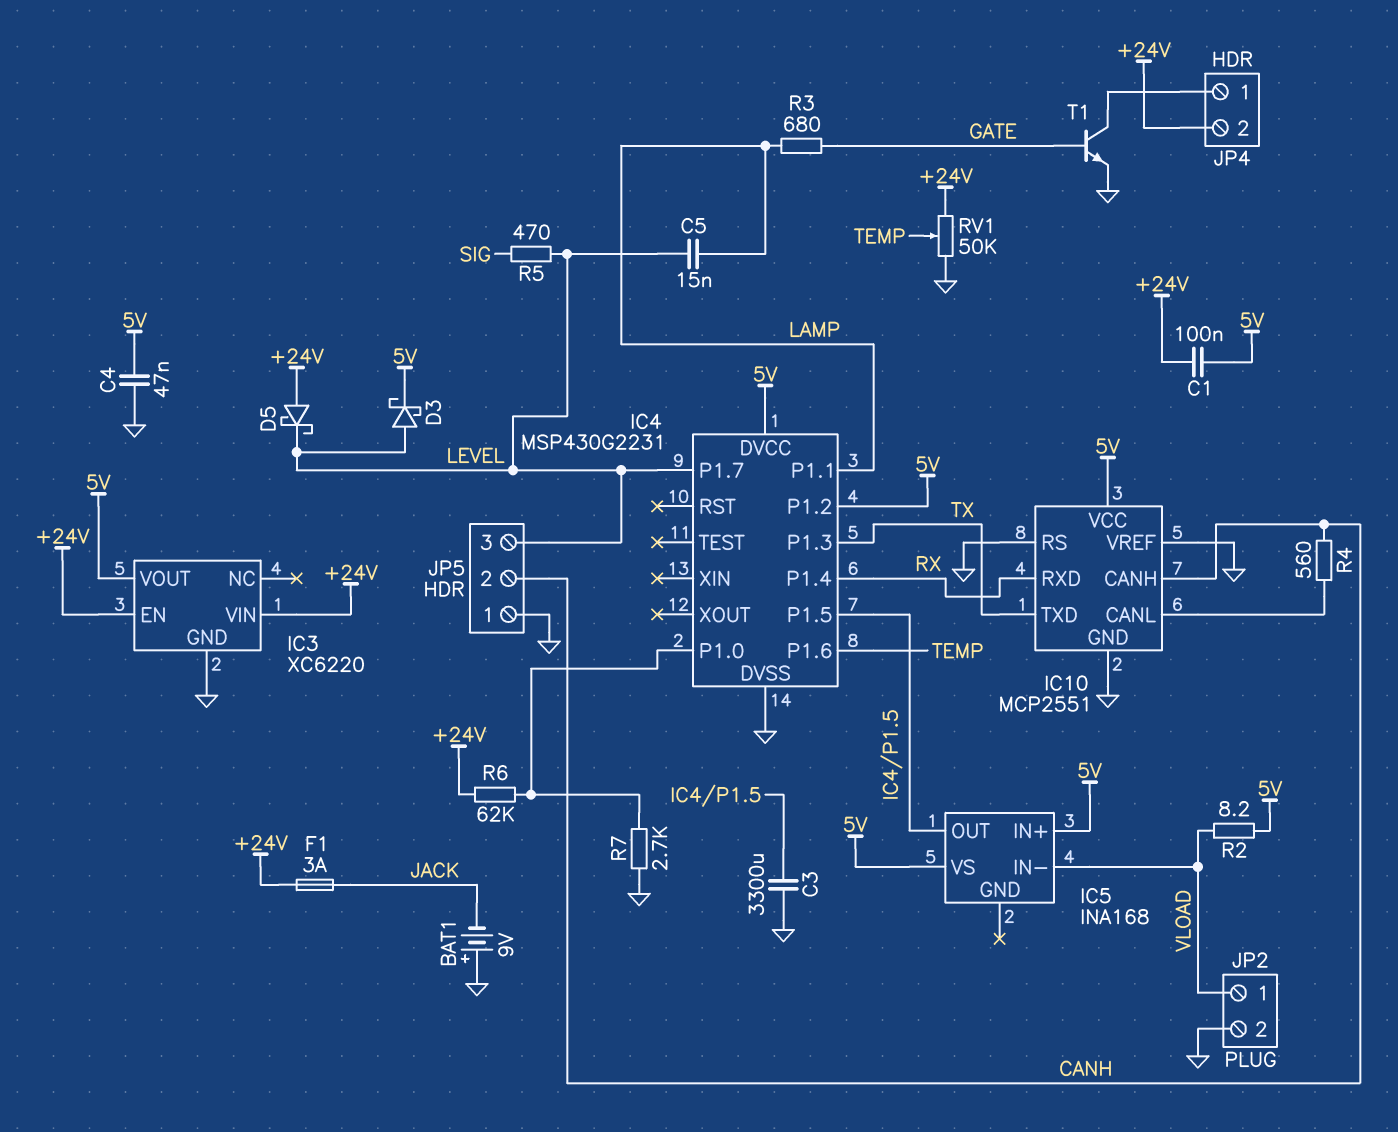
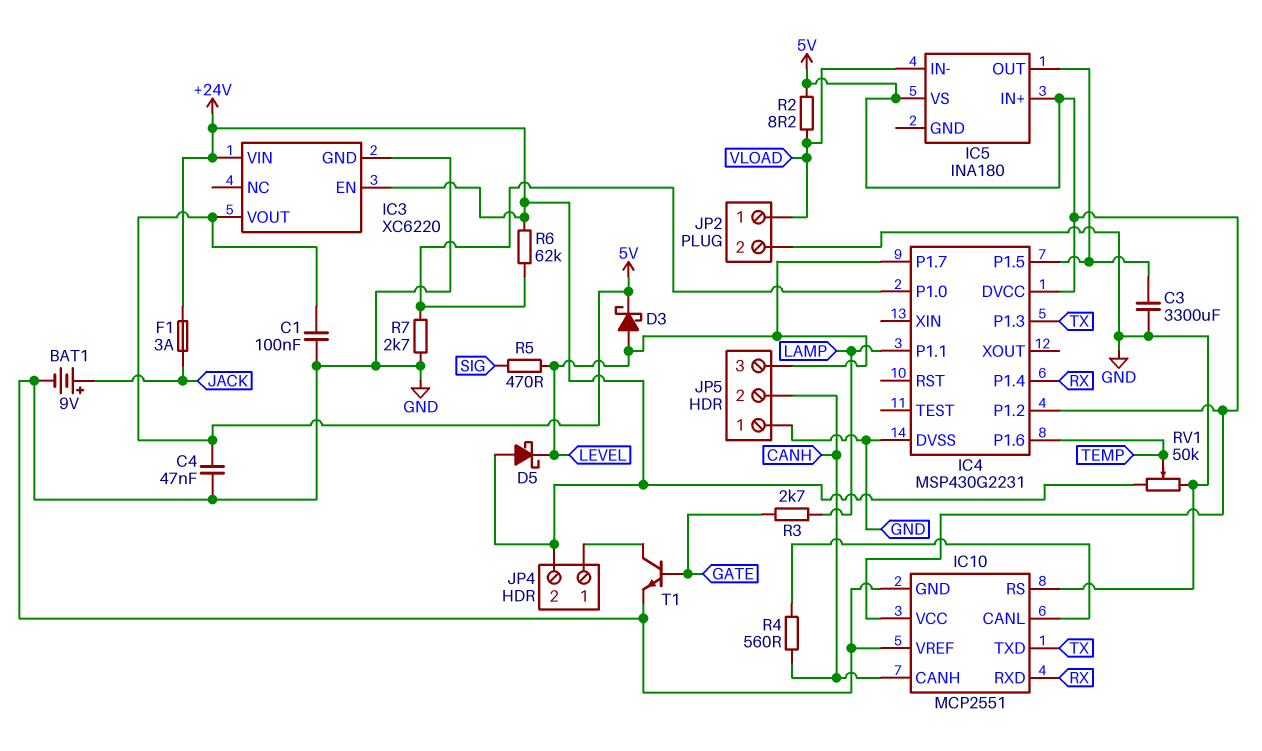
BAT1: 9V (plus GND, minus JACK) -> 9V (plus JACK, minus GND)
C1: 100nF (+24V, 5V) -> 100nF (5V, GND)
C5: 15nF (LAMP, LEVEL) -> none
IC5: INA168 -> INA180
R3: 680 (GATE, LAMP) -> 2.7k (GATE, LAMP)

